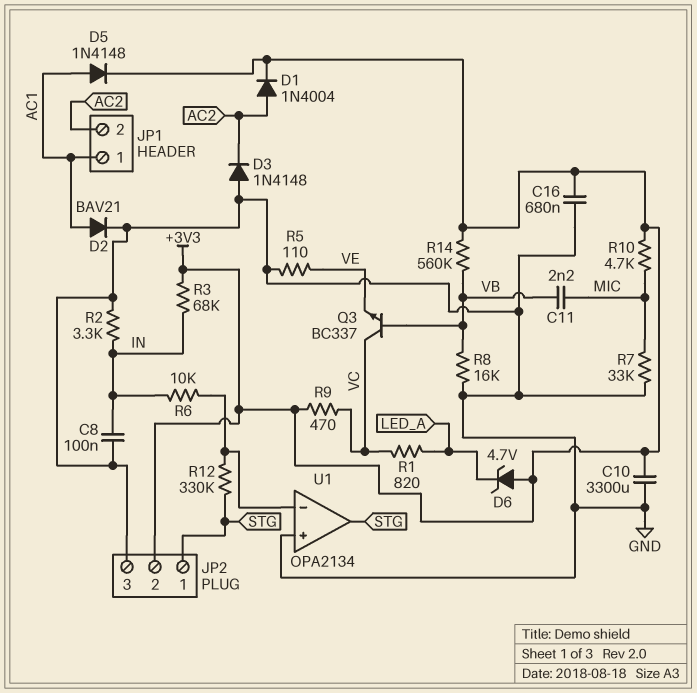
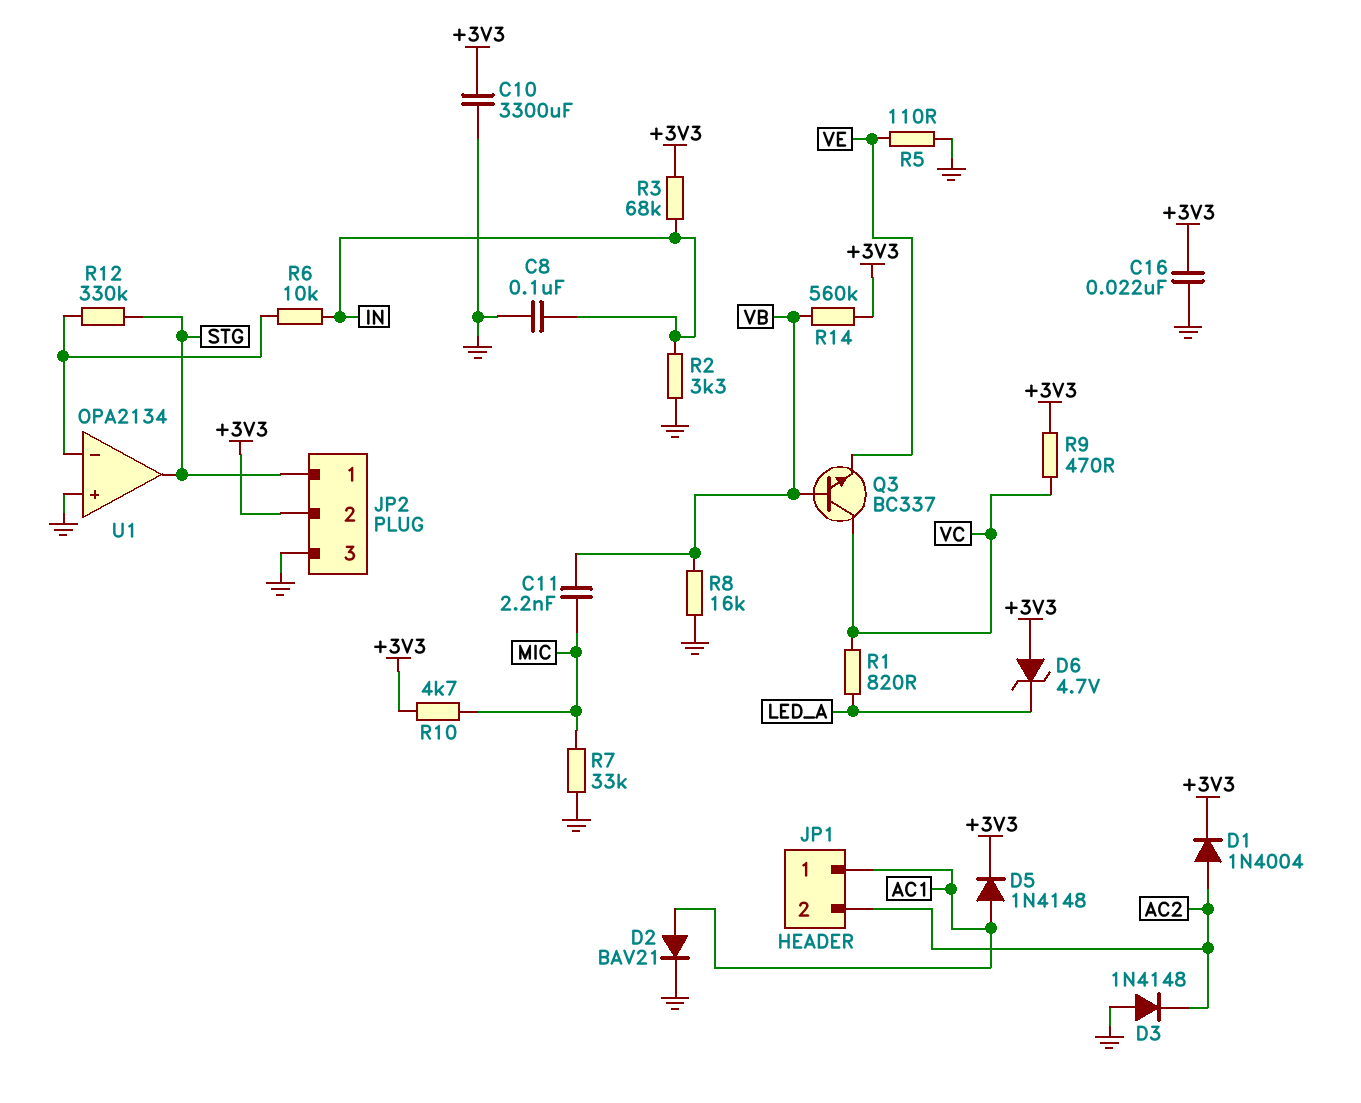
C16: 680nF (+3V3, GND) -> 22nF (+3V3, GND)

